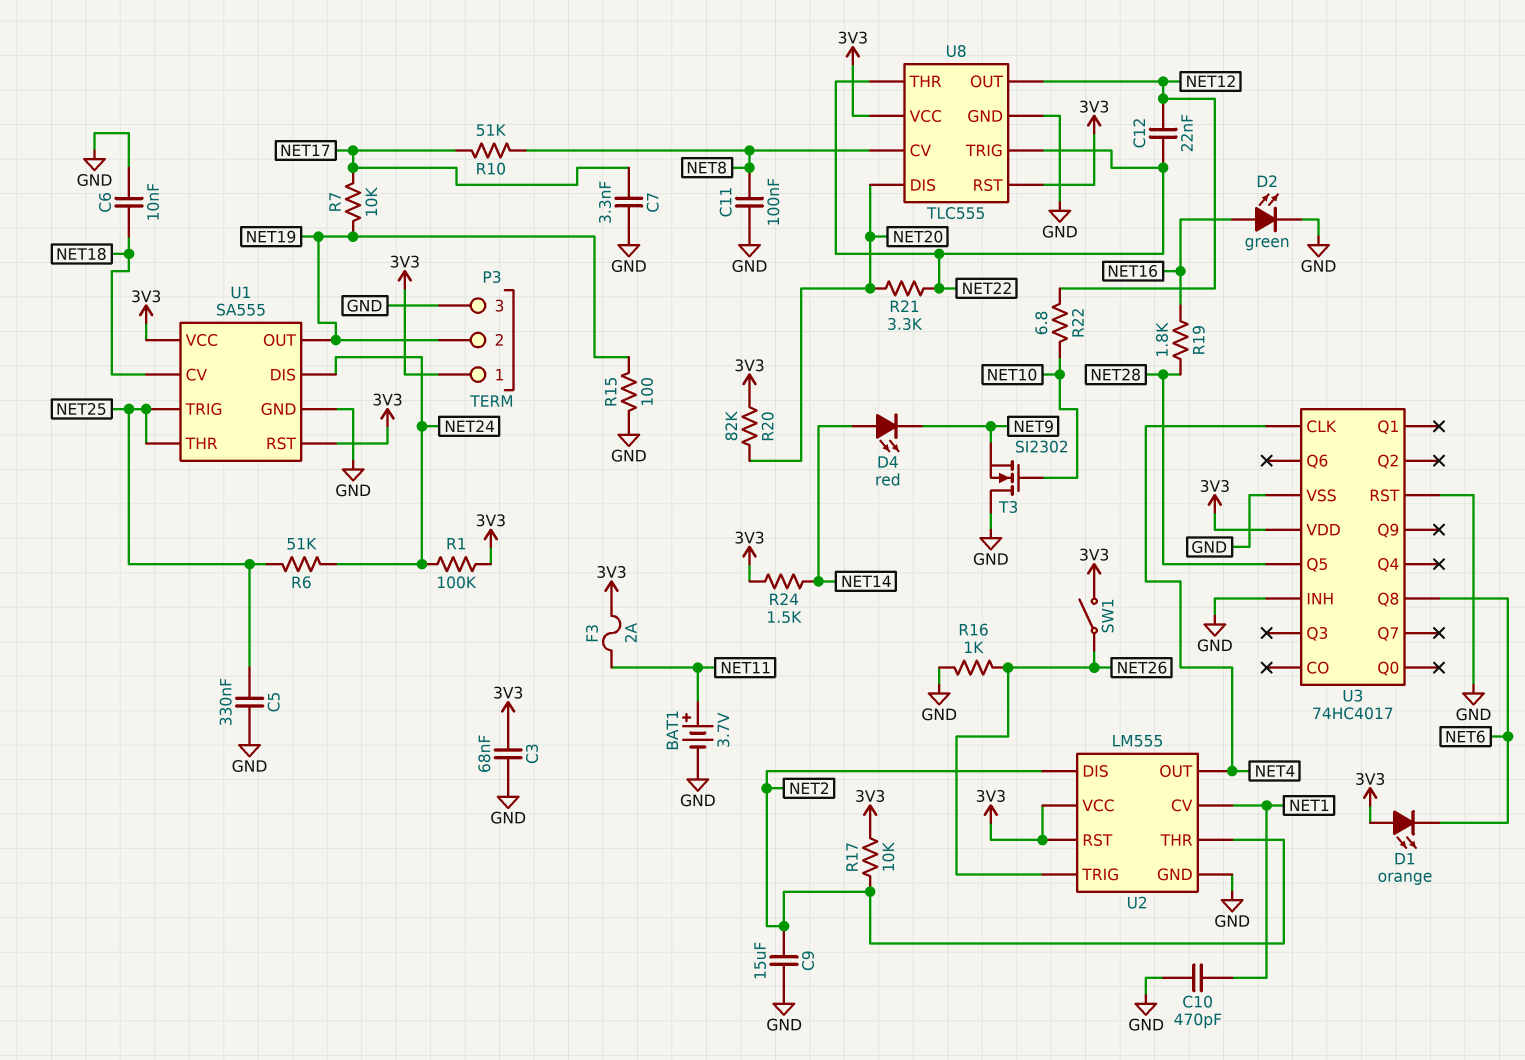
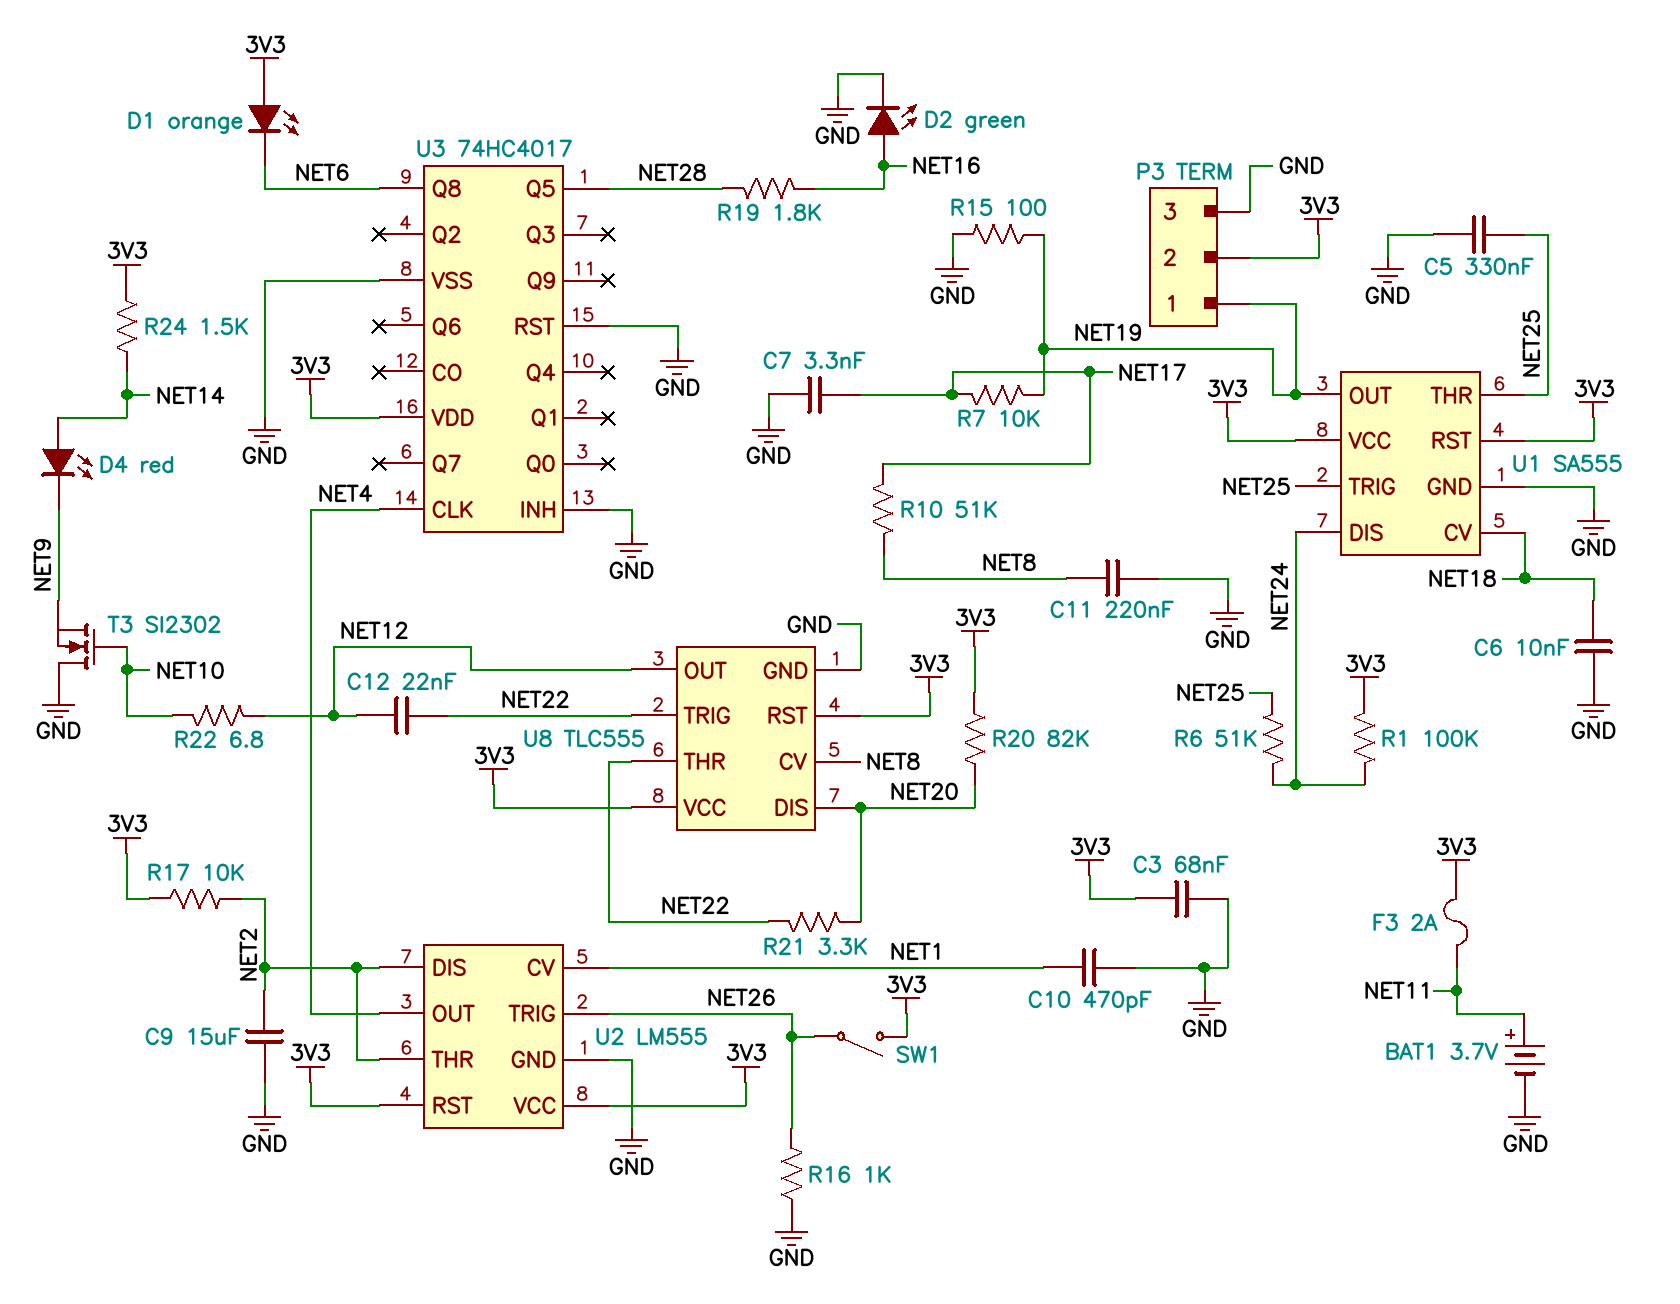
C11: 100nF (GND, NET8) -> 220nF (GND, NET8)
P3 pin 1: 3V3 -> NET19
P3 pin 2: NET19 -> 3V3

